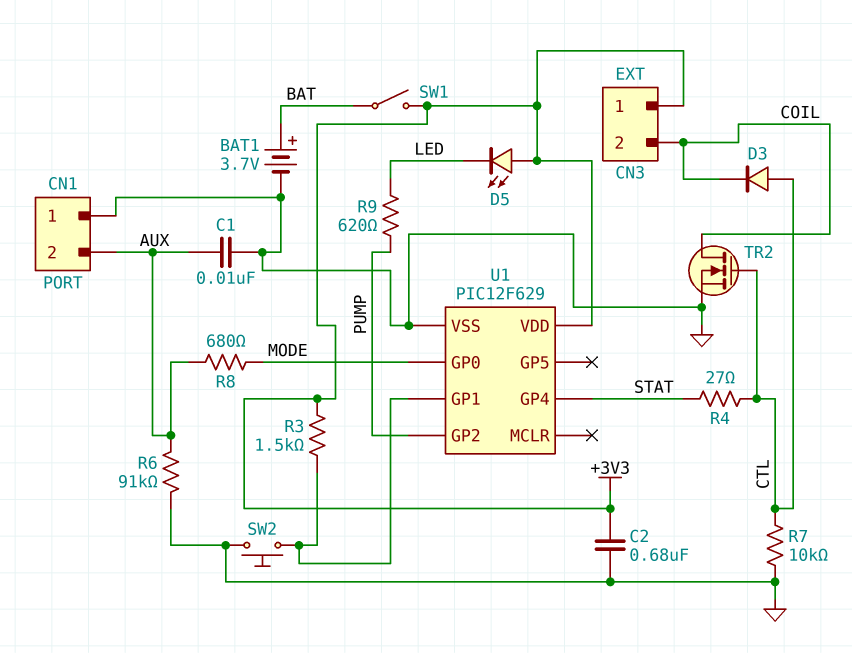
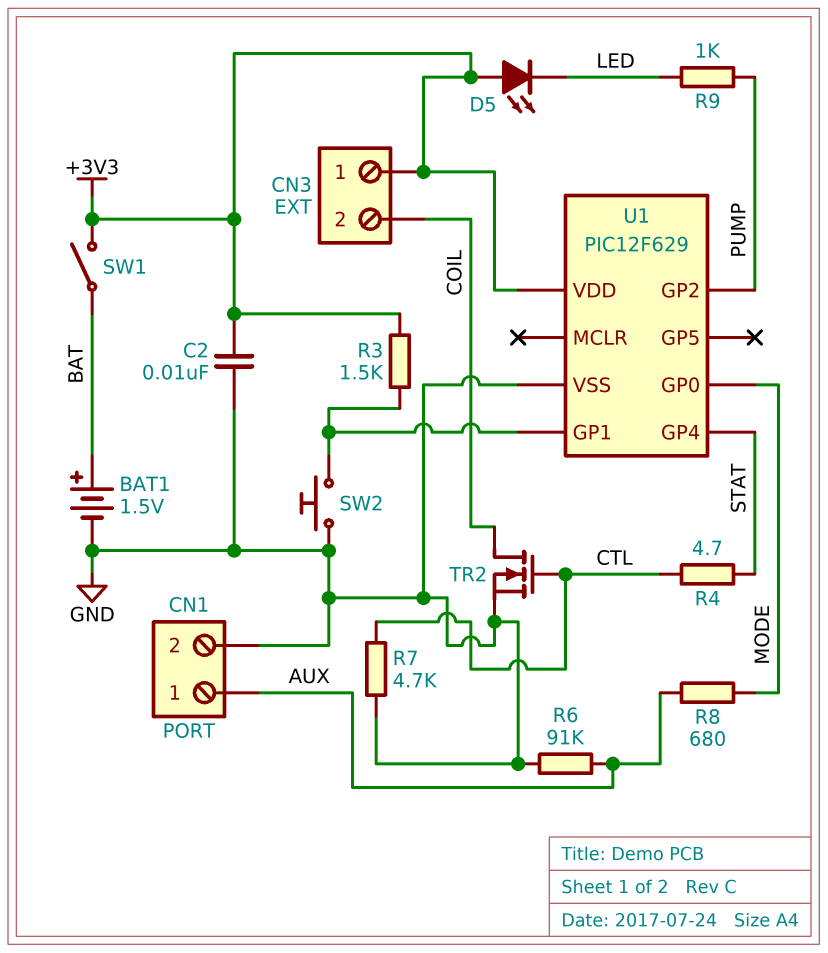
BAT1: 3.7V (plus BAT, minus GND) -> 1.5V (plus BAT, minus GND)
C1: 10nF (AUX, GND) -> none
C2: 680nF (+3V3, GND) -> 10nF (+3V3, GND)
CN1 pin 1: GND -> AUX
CN1 pin 2: AUX -> GND
D3: diode (A CTL, K COIL) -> none
R4: 27 (CTL, STAT) -> 4.7 (CTL, STAT)
R7: 10k (CTL, GND) -> 4.7k (CTL, GND)
R9: 620 (LED, PUMP) -> 1k (LED, PUMP)

